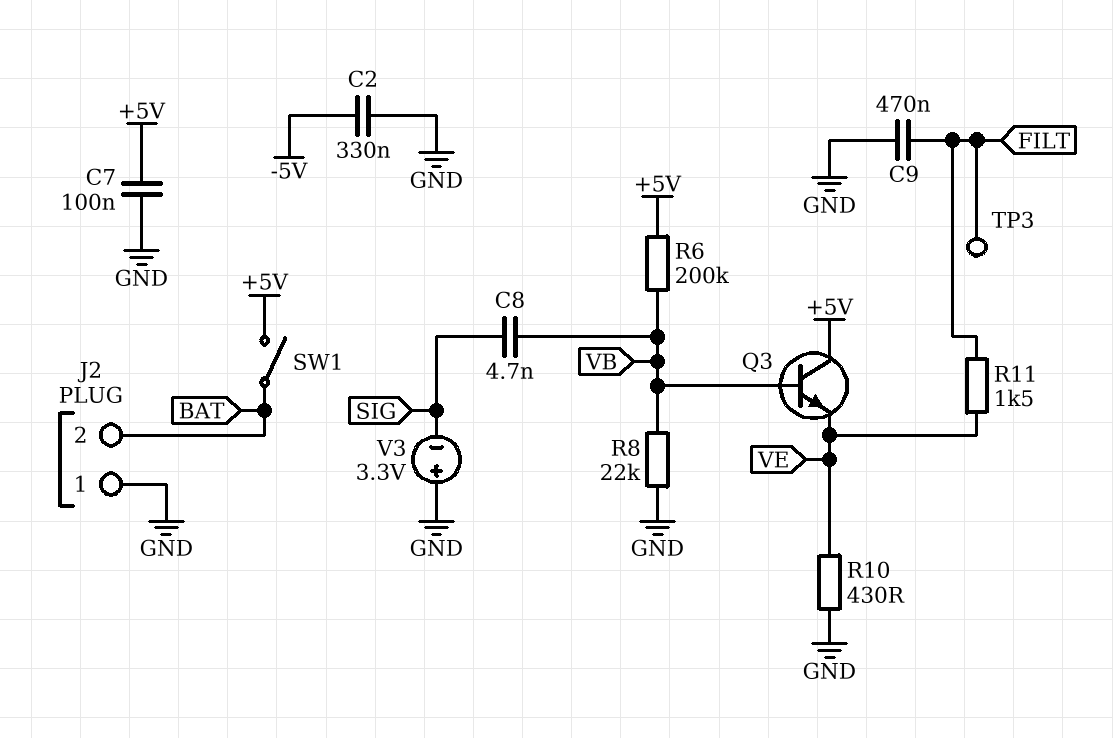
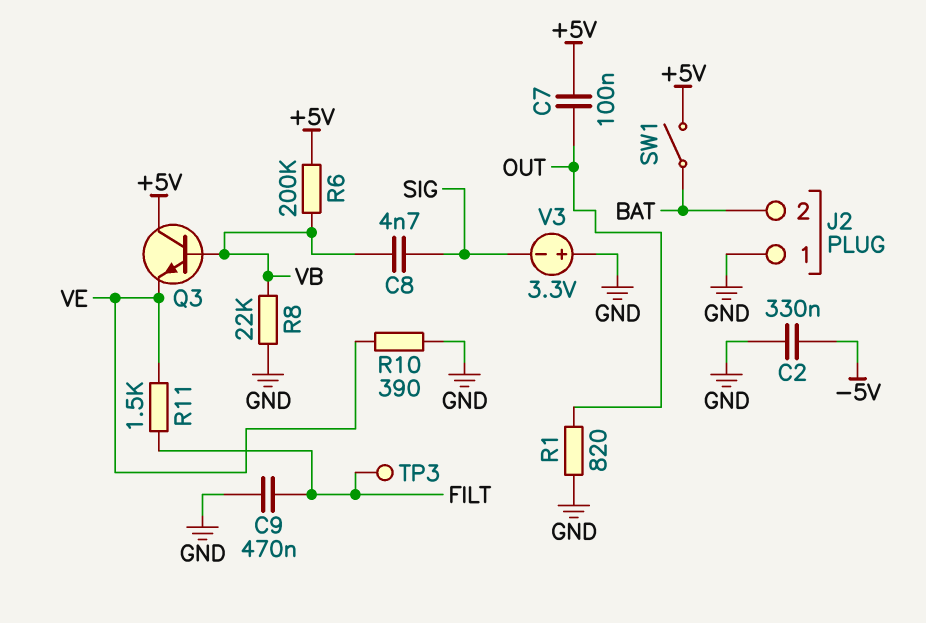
C7: 100nF (+5V, GND) -> 100nF (+5V, OUT)
R1: none -> 820 (GND, OUT)
R10: 430 (GND, VE) -> 390 (GND, VE)

